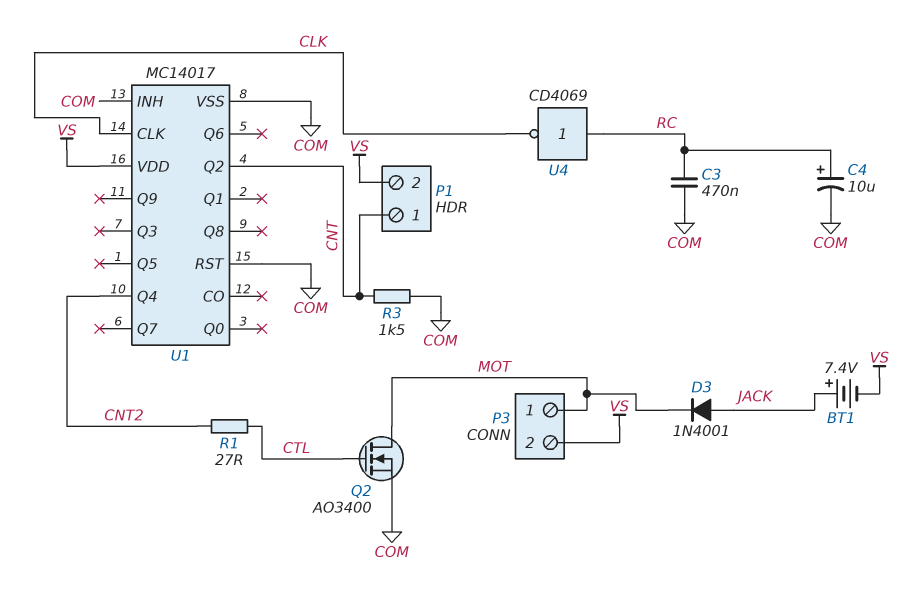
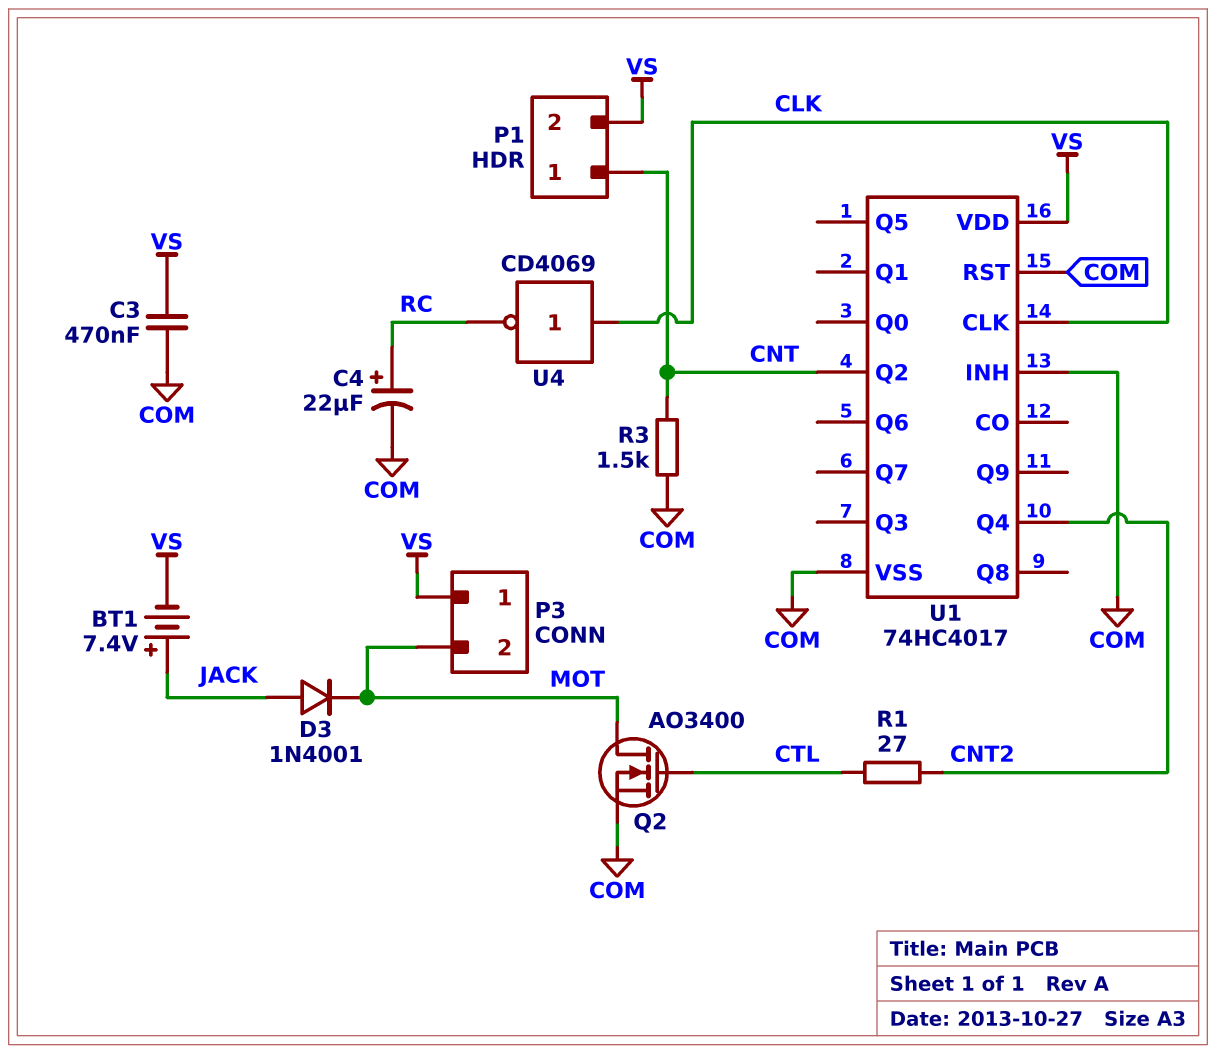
C3: 470nF (COM, RC) -> 470nF (COM, VS)
C4: 10uF (plus RC, minus COM) -> 22uF (plus RC, minus COM)
P3 pin 1: MOT -> VS
P3 pin 2: VS -> MOT
U1: MC14017 -> 74HC4017
U4: NOT CD4069 (in RC, out CLK) -> NOT CD4069 (in CLK, out RC)

